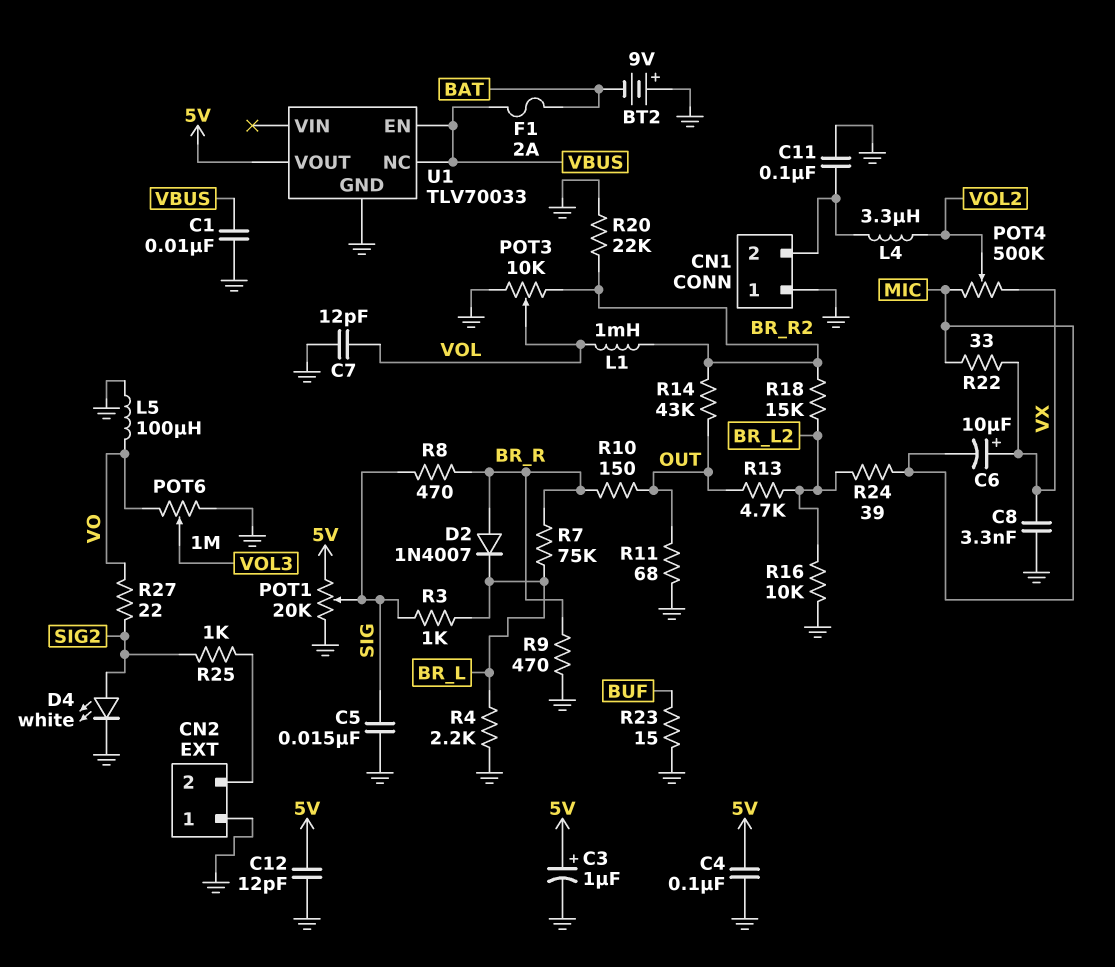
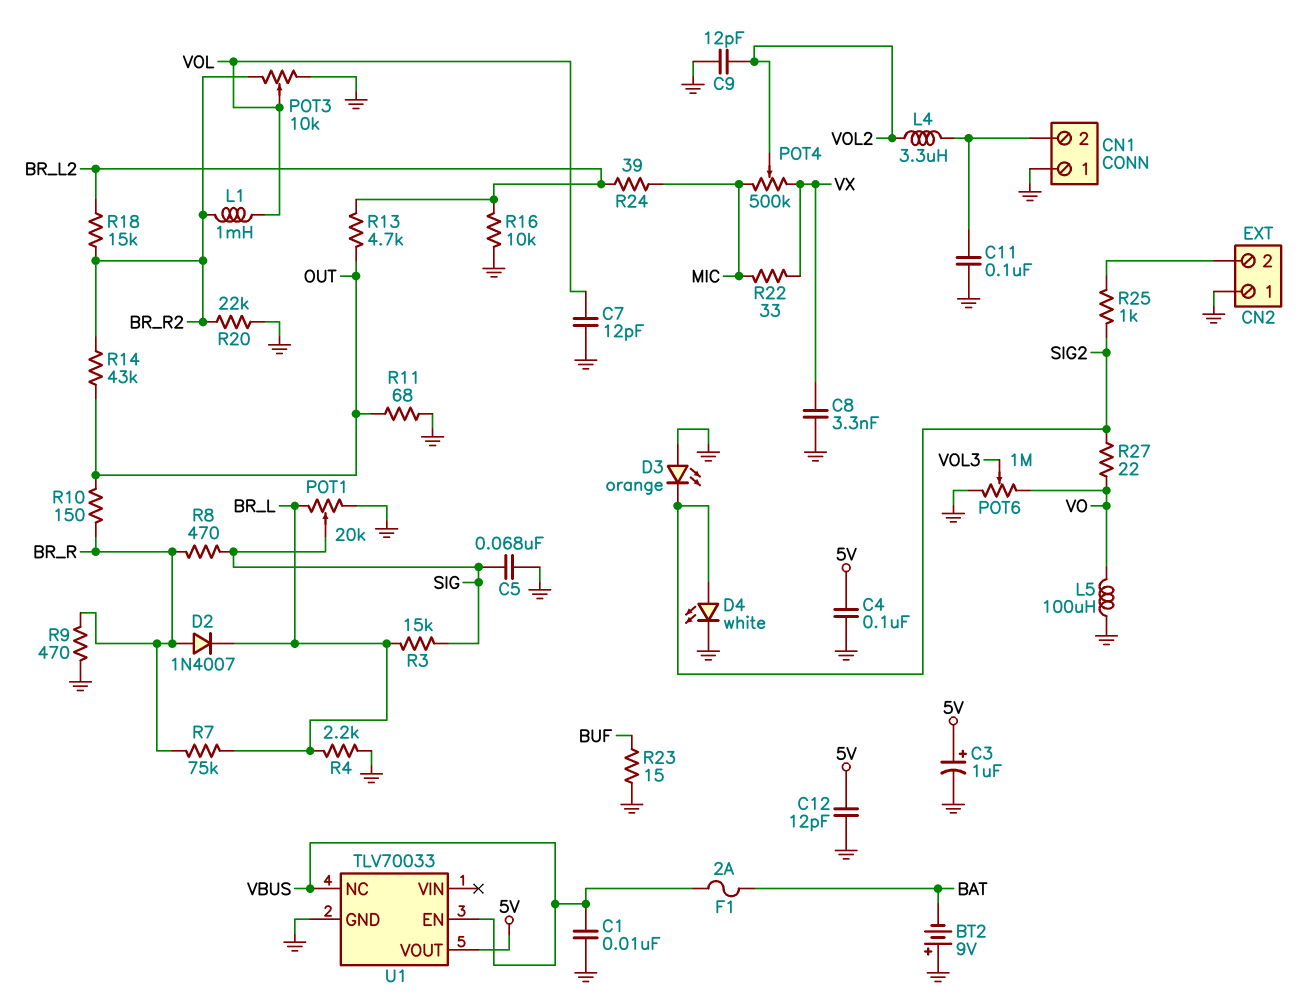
C5: 15nF (GND, SIG) -> 68nF (GND, SIG)
C6: 10uF (plus VX, minus MIC) -> none
C9: none -> 12pF (GND, VOL2)
D3: none -> LED orange (A GND, K SIG2)
POT1: 20k (5V, GND, wiper SIG) -> 20k (BR_L, GND, wiper SIG)
R3: 1k (BR_L, SIG) -> 15k (BR_L, SIG)

